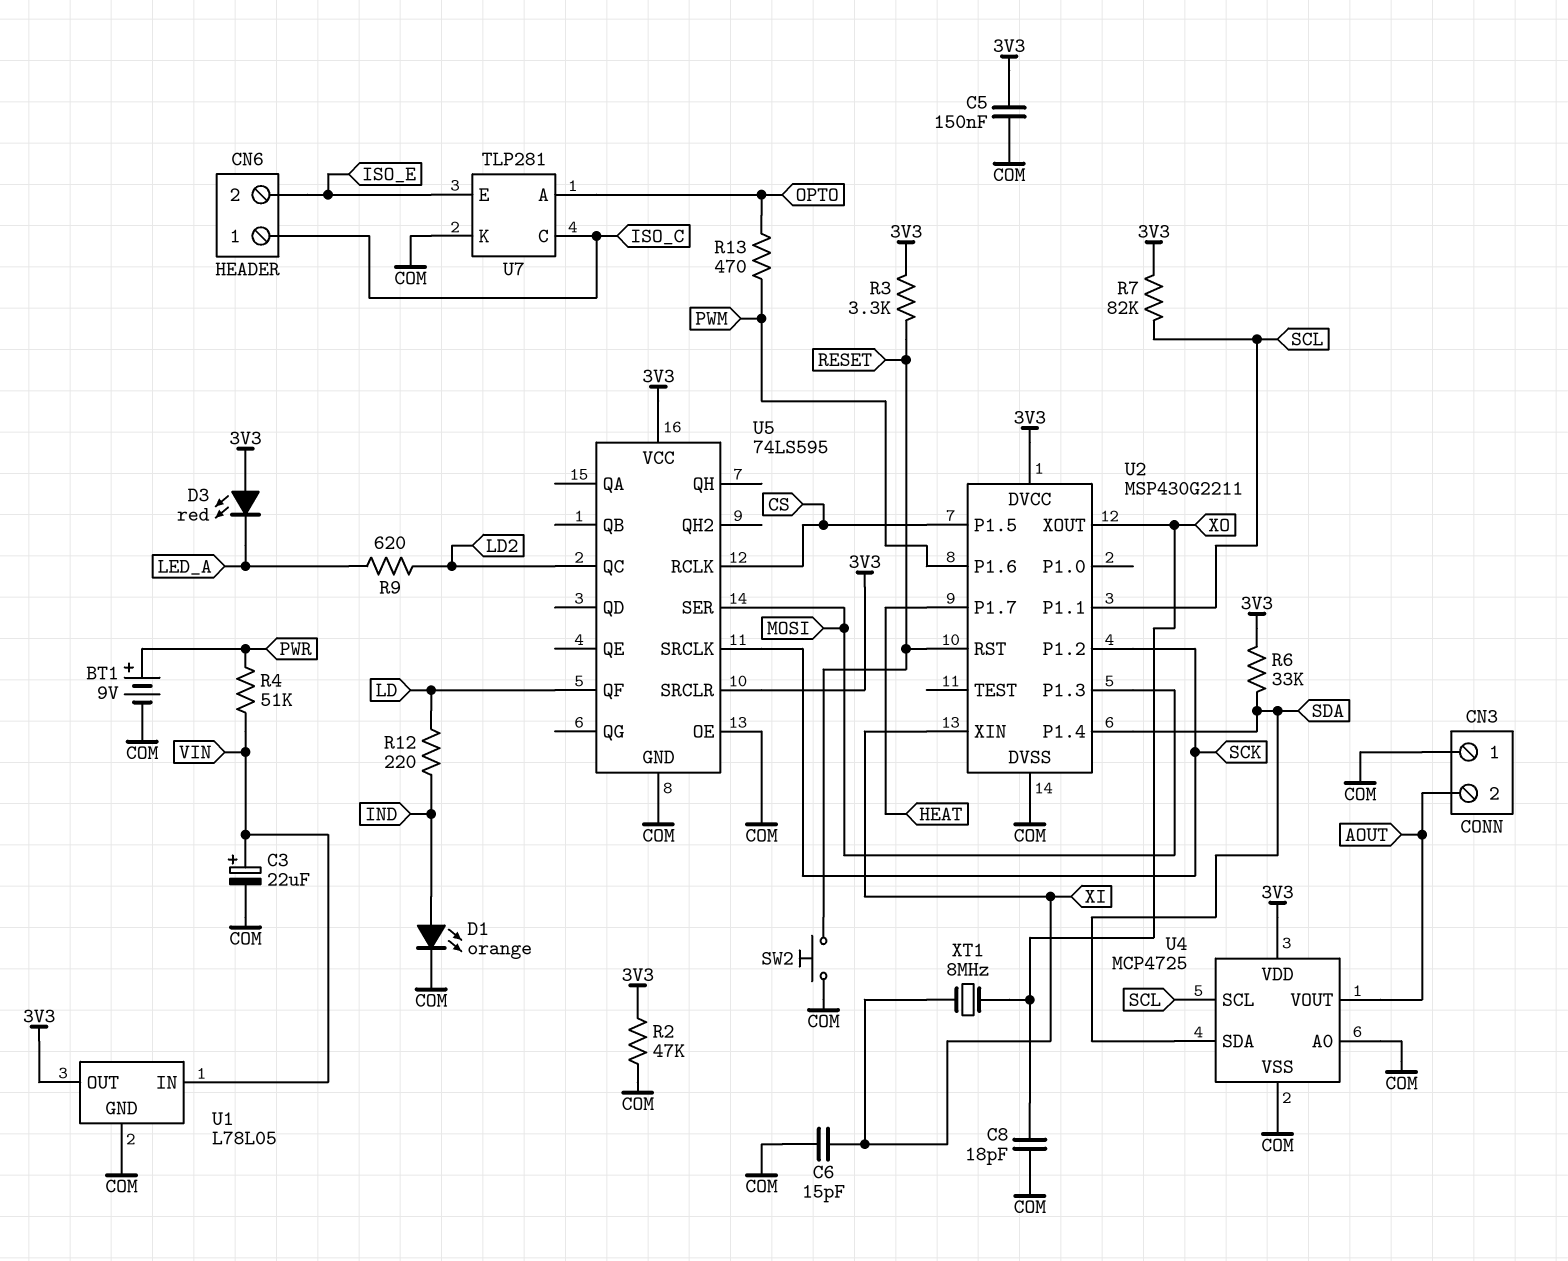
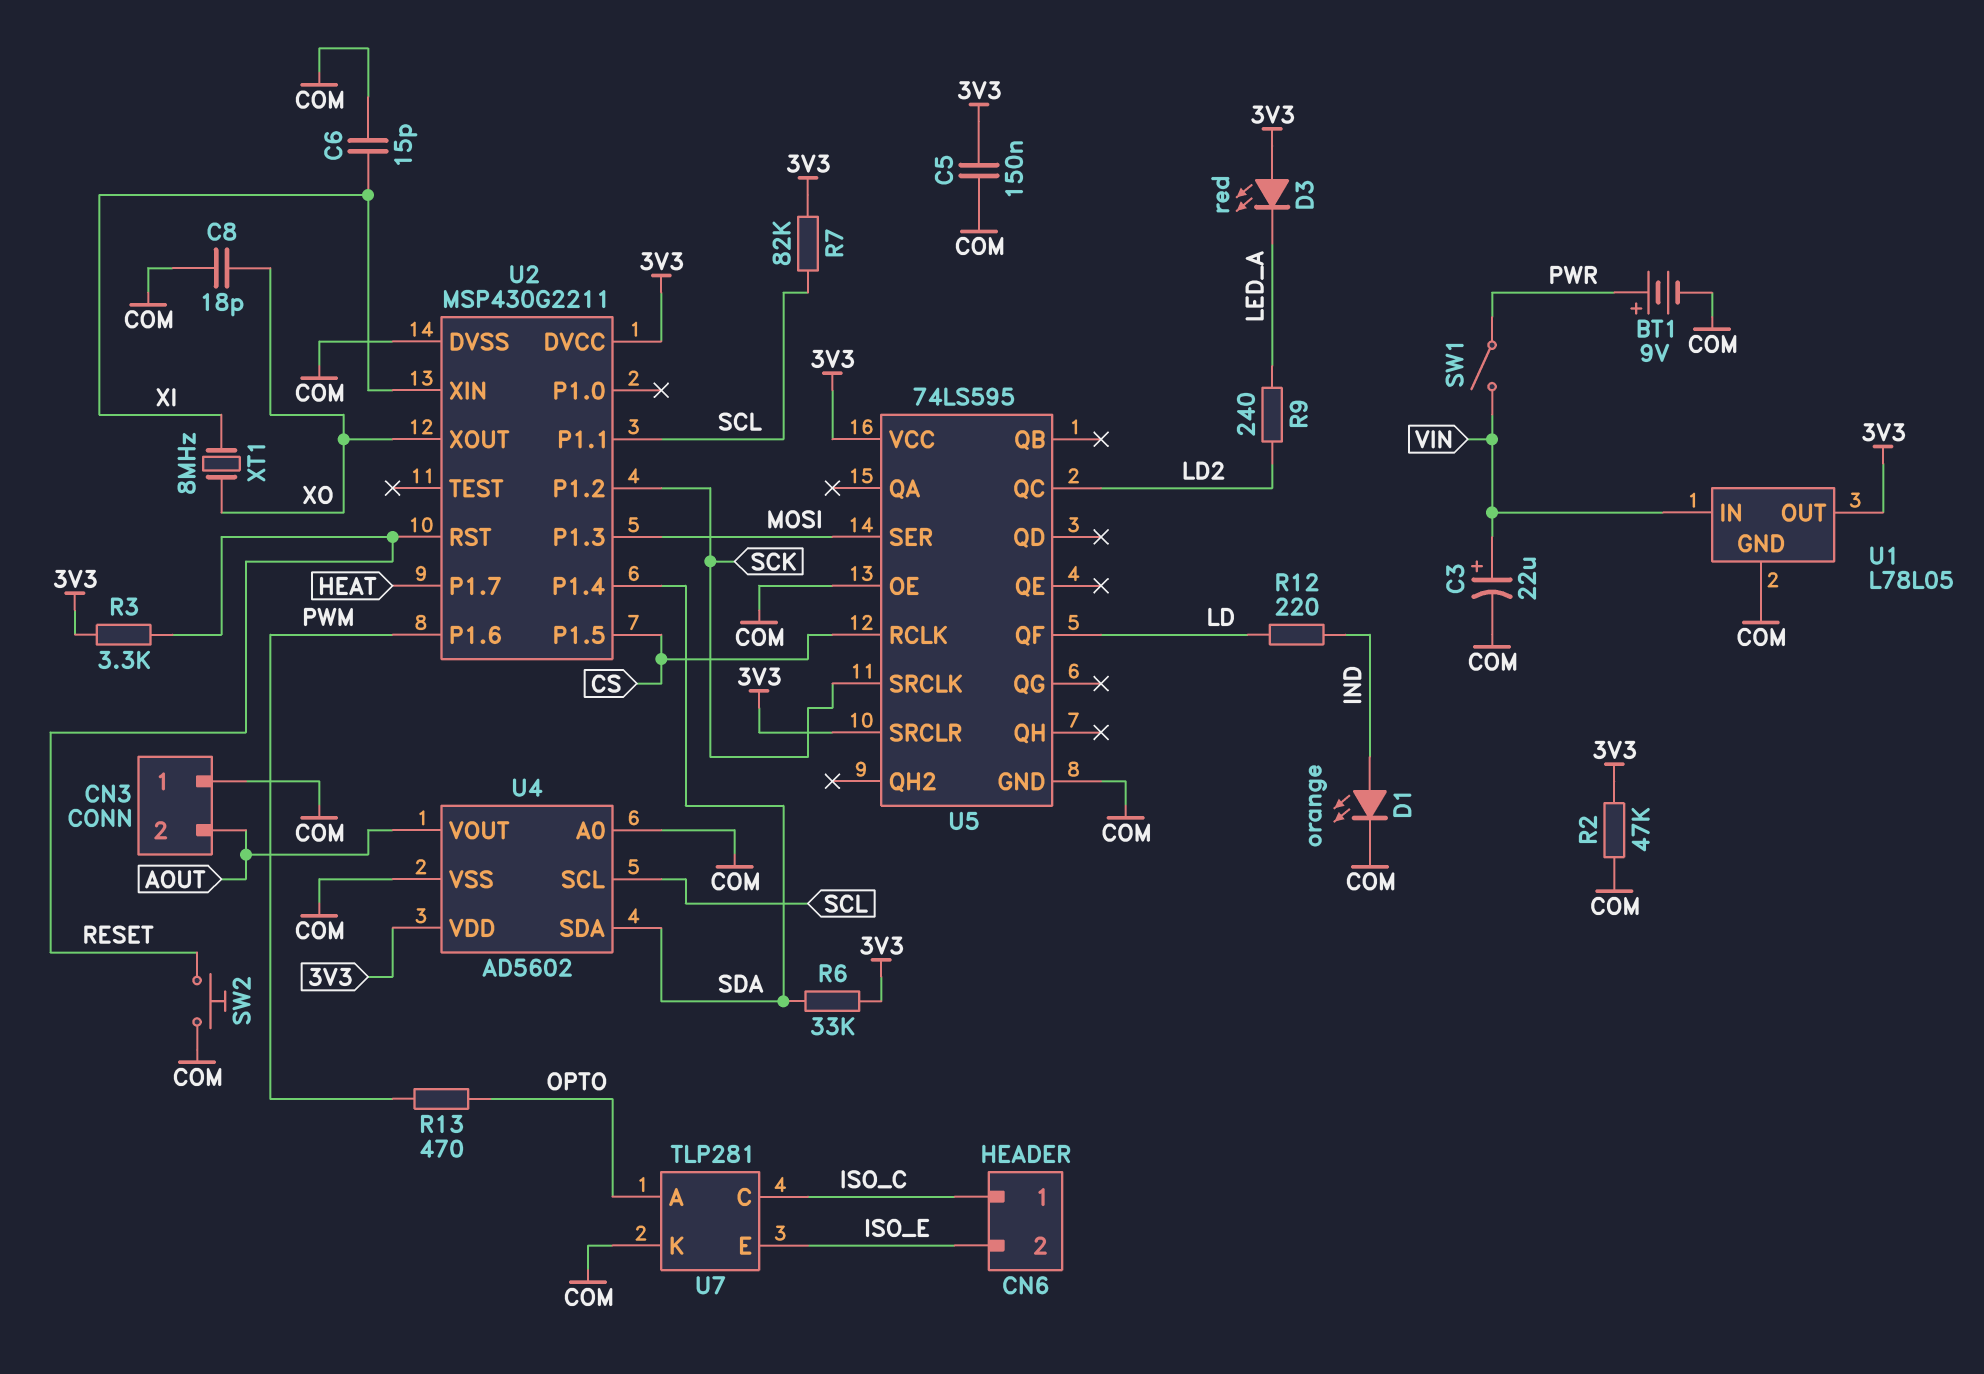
R4: 51k (PWR, VIN) -> none
R9: 620 (LD2, LED_A) -> 240 (LD2, LED_A)
SW1: none -> switch (PWR, VIN)
U4: MCP4725 -> AD5602

